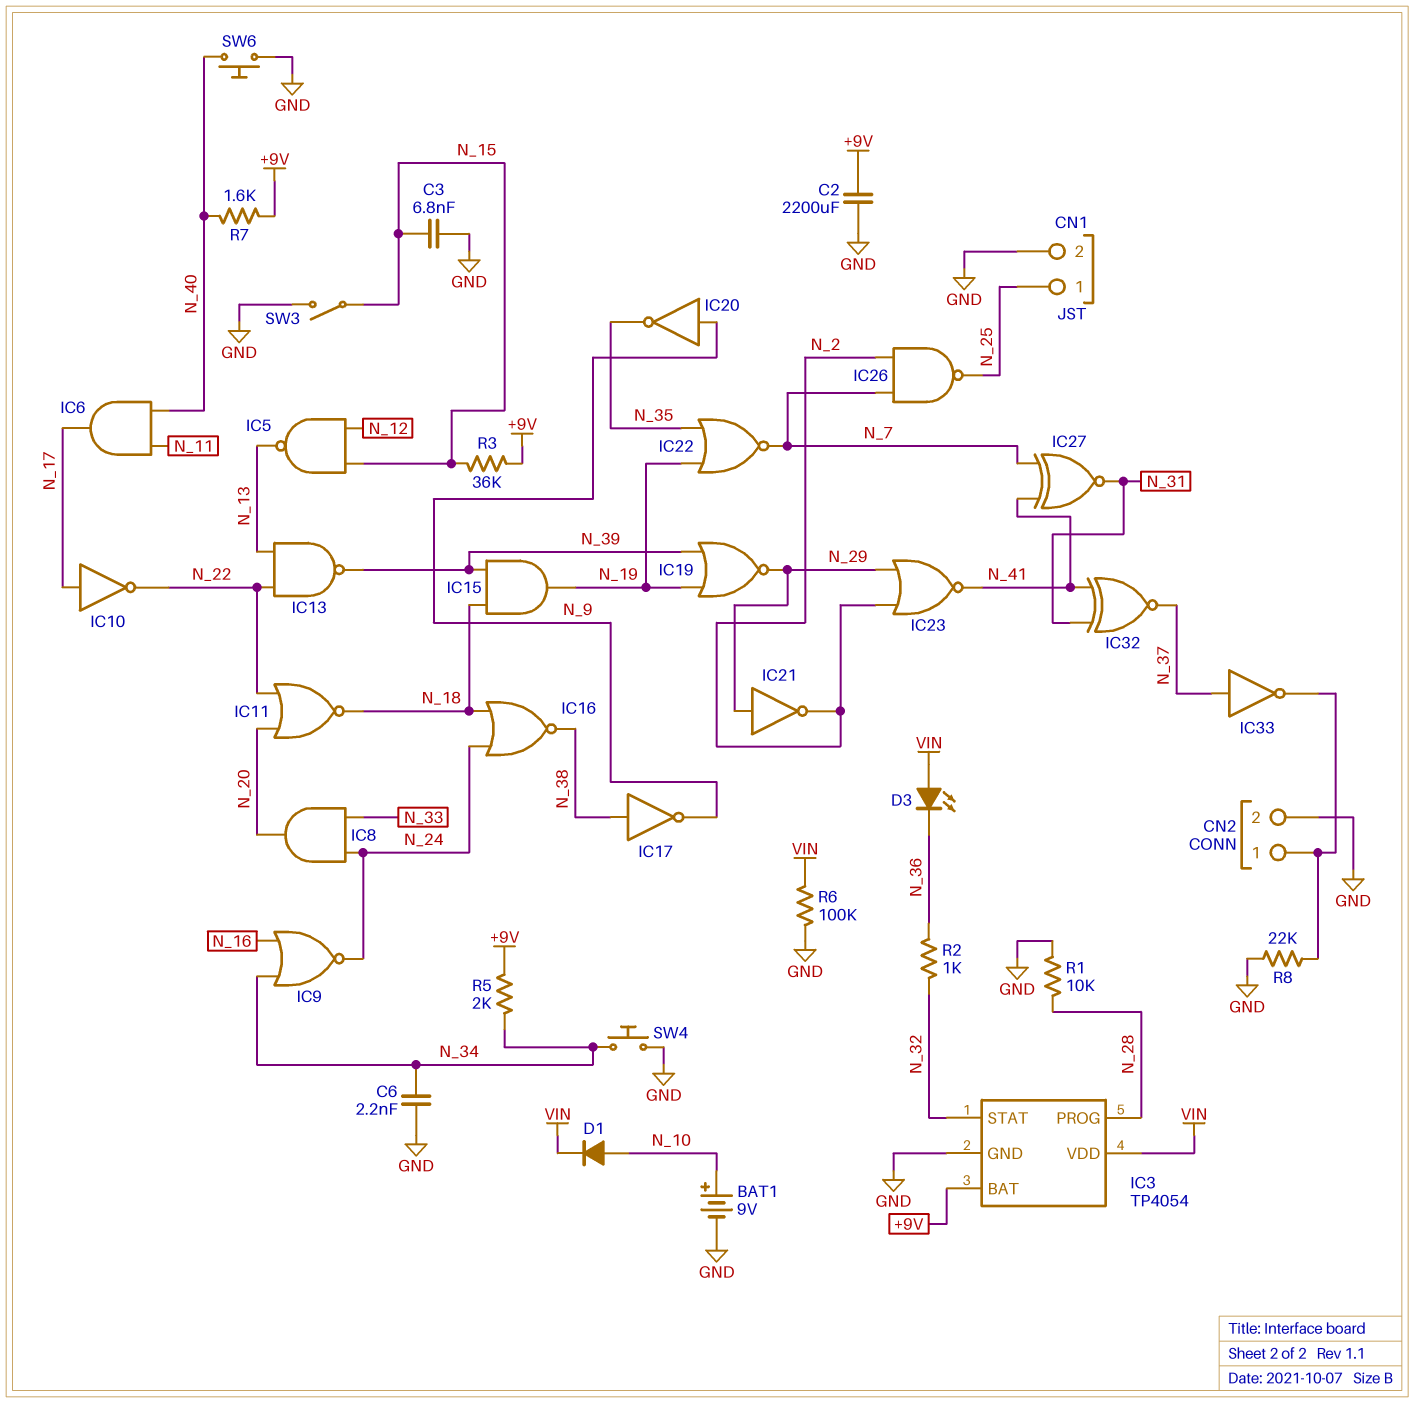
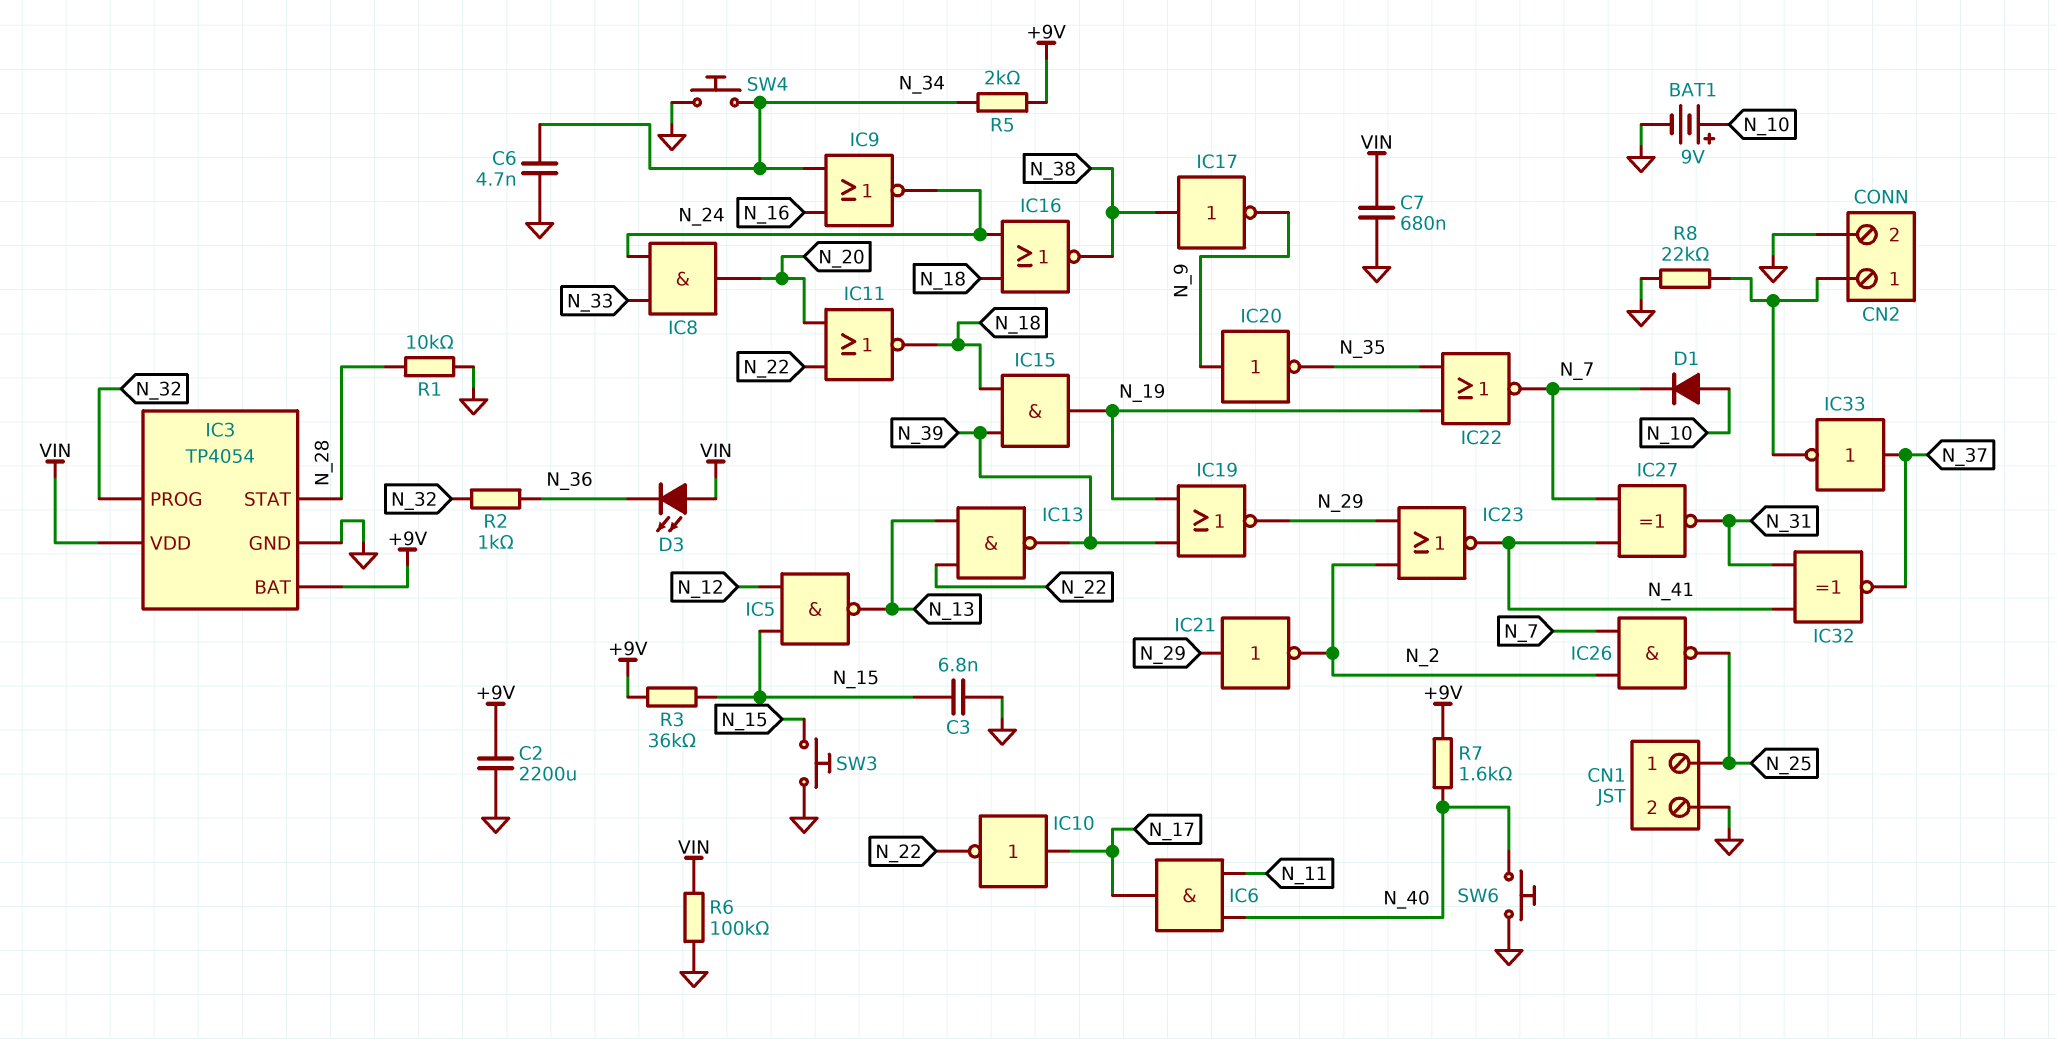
C6: 2.2nF (GND, N_34) -> 4.7nF (GND, N_34)
C7: none -> 680nF (GND, VIN)
D1: diode (A N_10, K VIN) -> diode (A N_10, K N_7)
IC3 pin PROG: N_28 -> N_32
IC3 pin STAT: N_32 -> N_28
SW3: switch (GND, N_15) -> button (GND, N_15)

